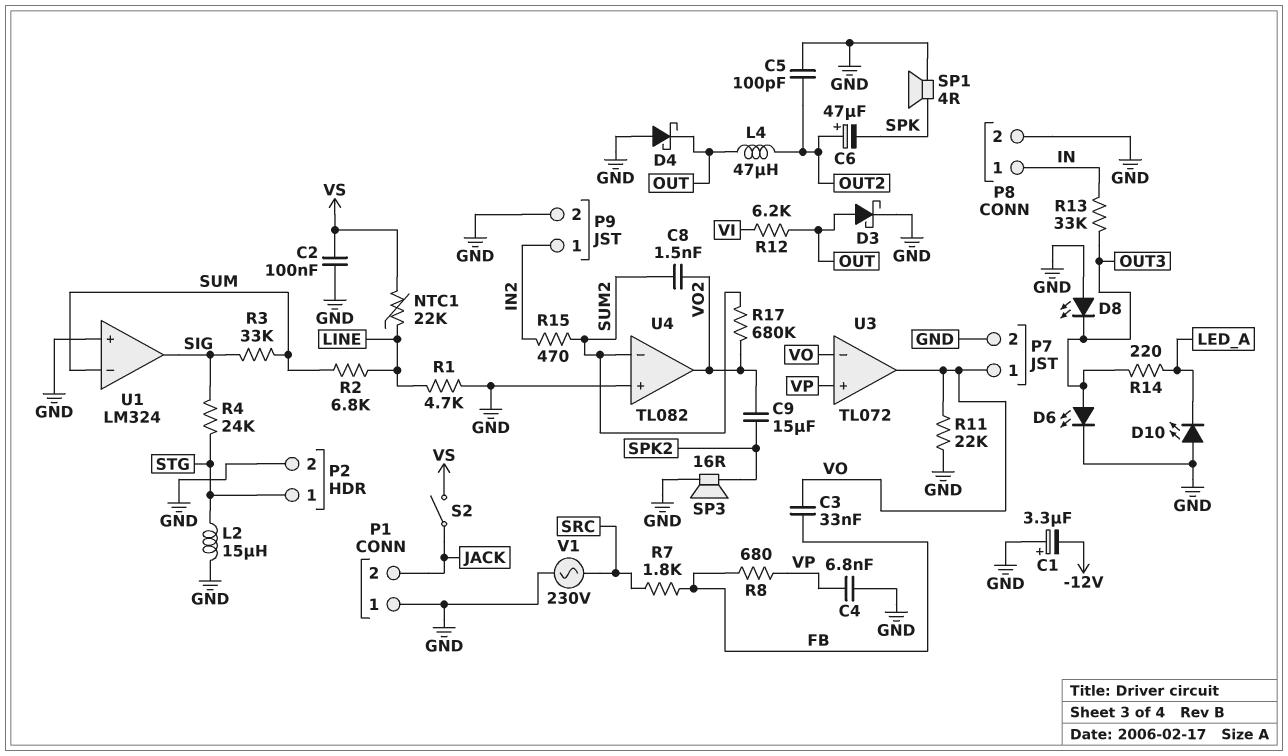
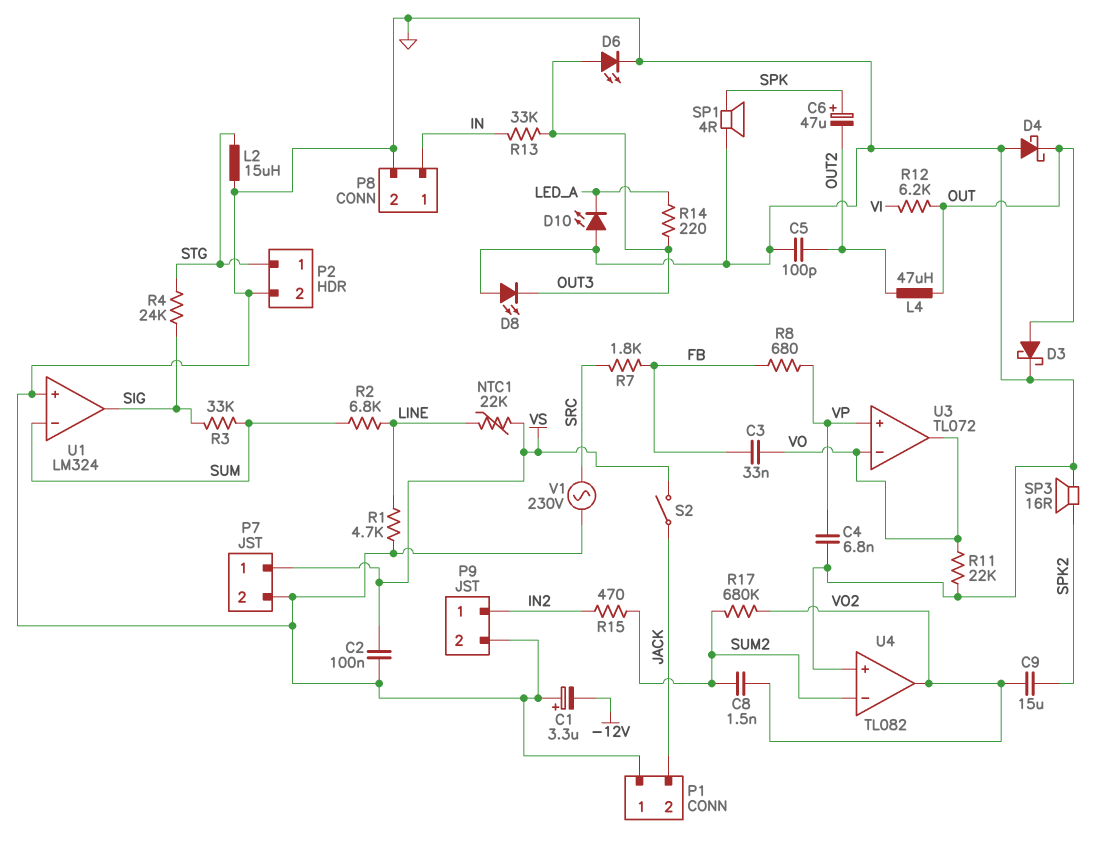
C6: 47uF (plus OUT2, minus SPK) -> 47uF (plus SPK, minus OUT2)
P7 pin 1: VO -> VS

